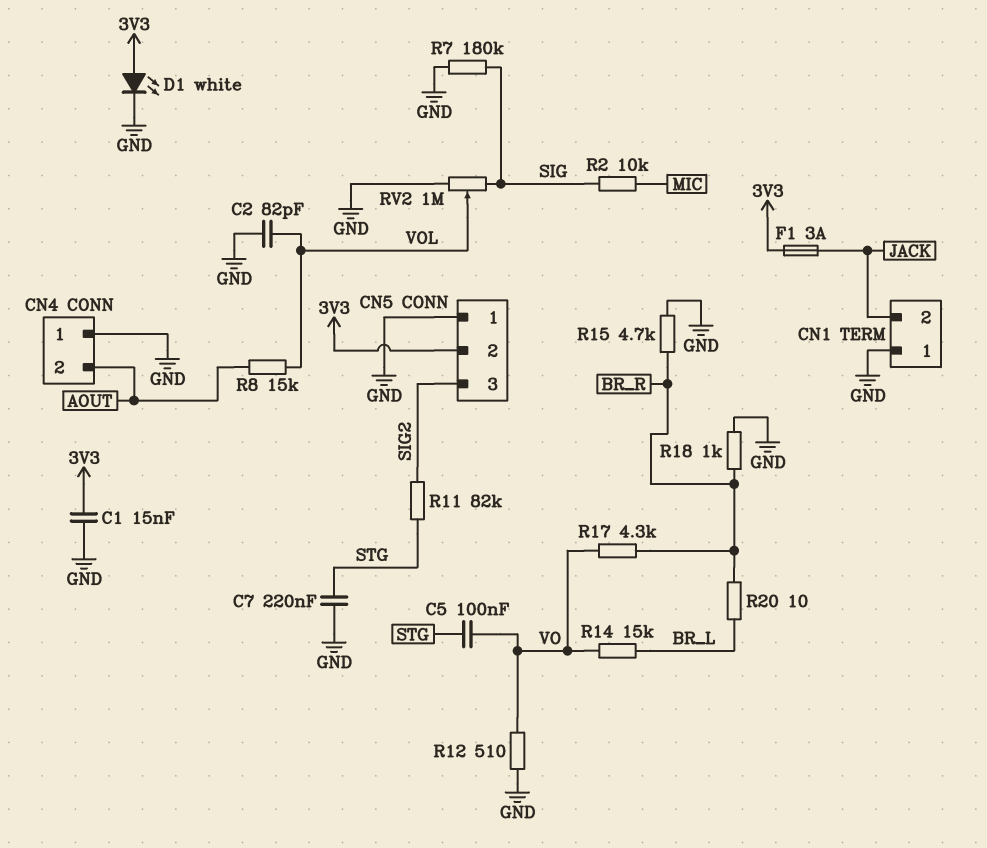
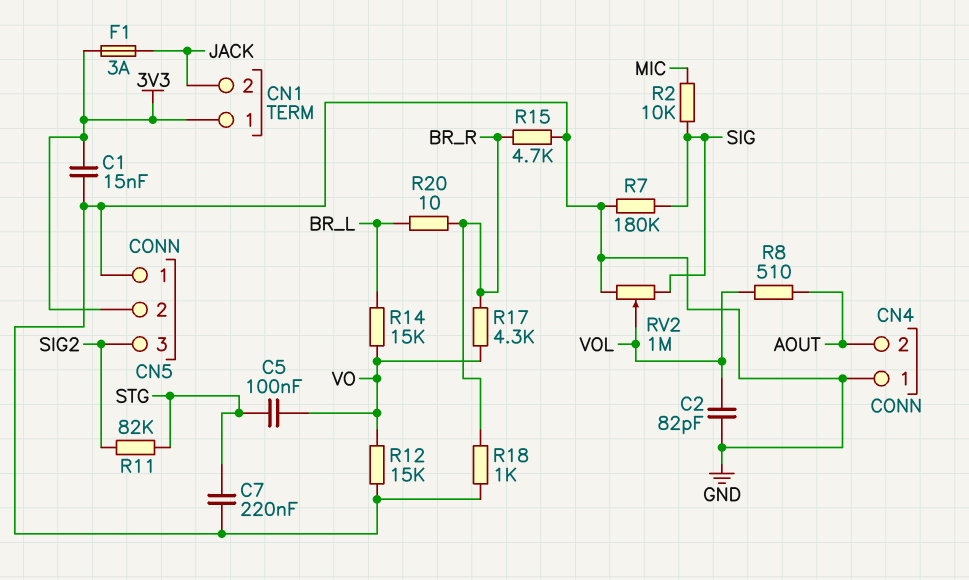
CN1 pin 1: GND -> 3V3
D1: LED white (A 3V3, K GND) -> none
R8: 15k (AOUT, VOL) -> 510 (AOUT, VOL)
R12: 510 (GND, VO) -> 15k (GND, VO)

